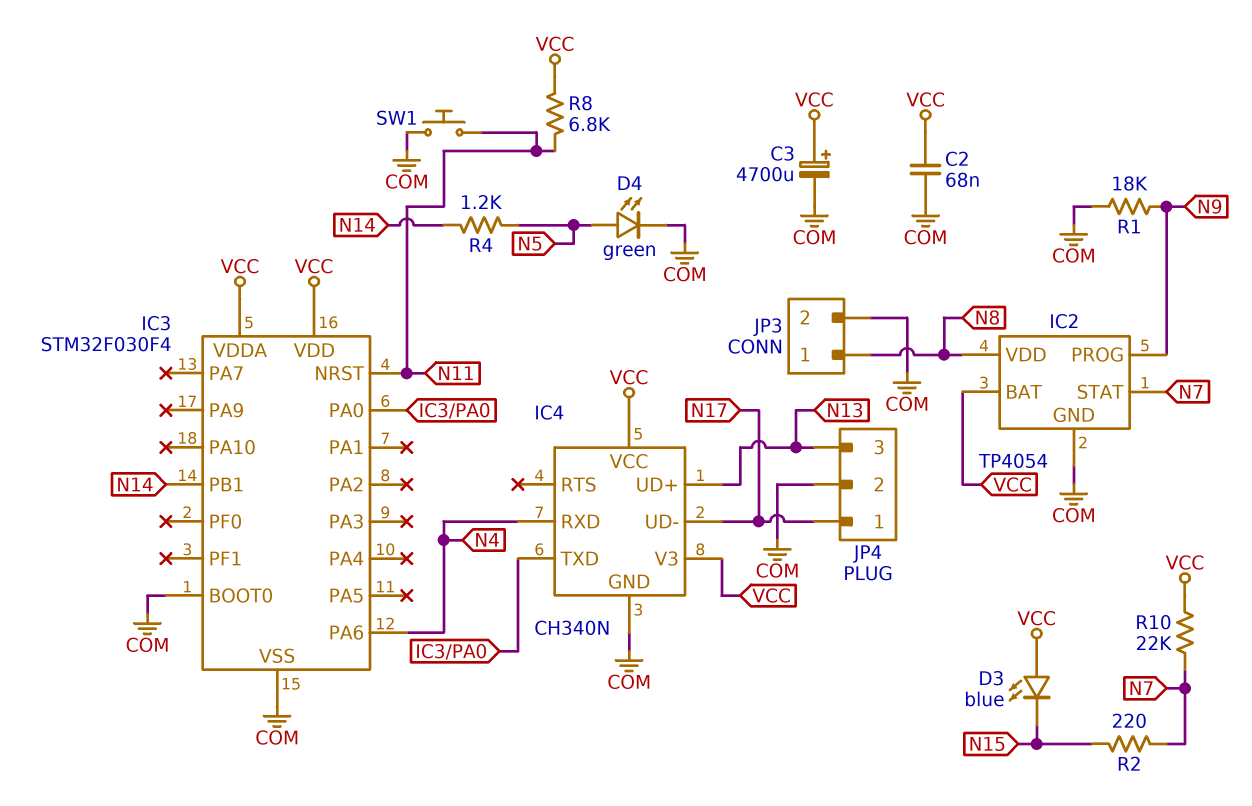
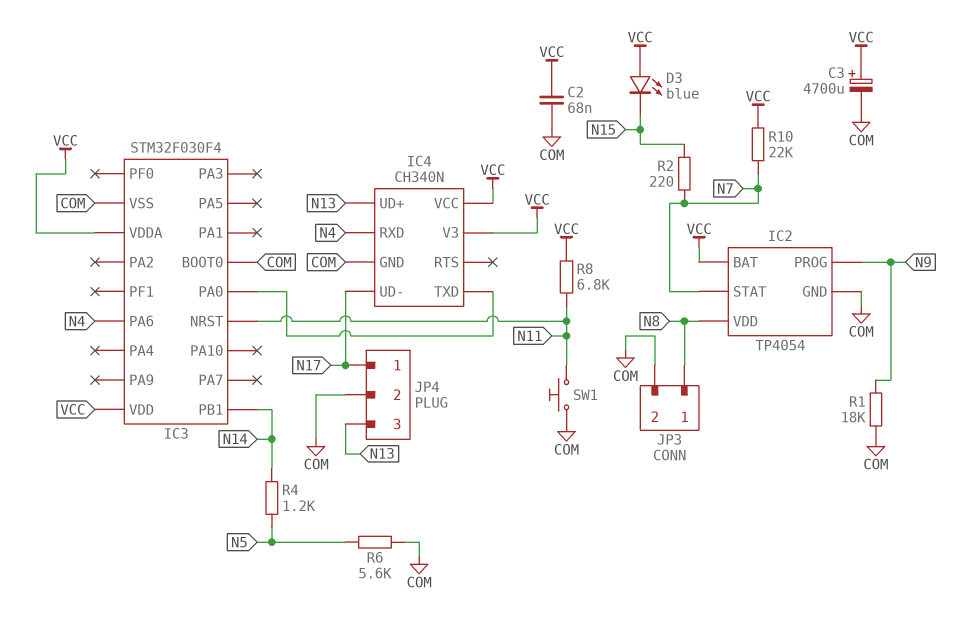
D4: LED green (A N5, K COM) -> none
R6: none -> 5.6k (COM, N5)

